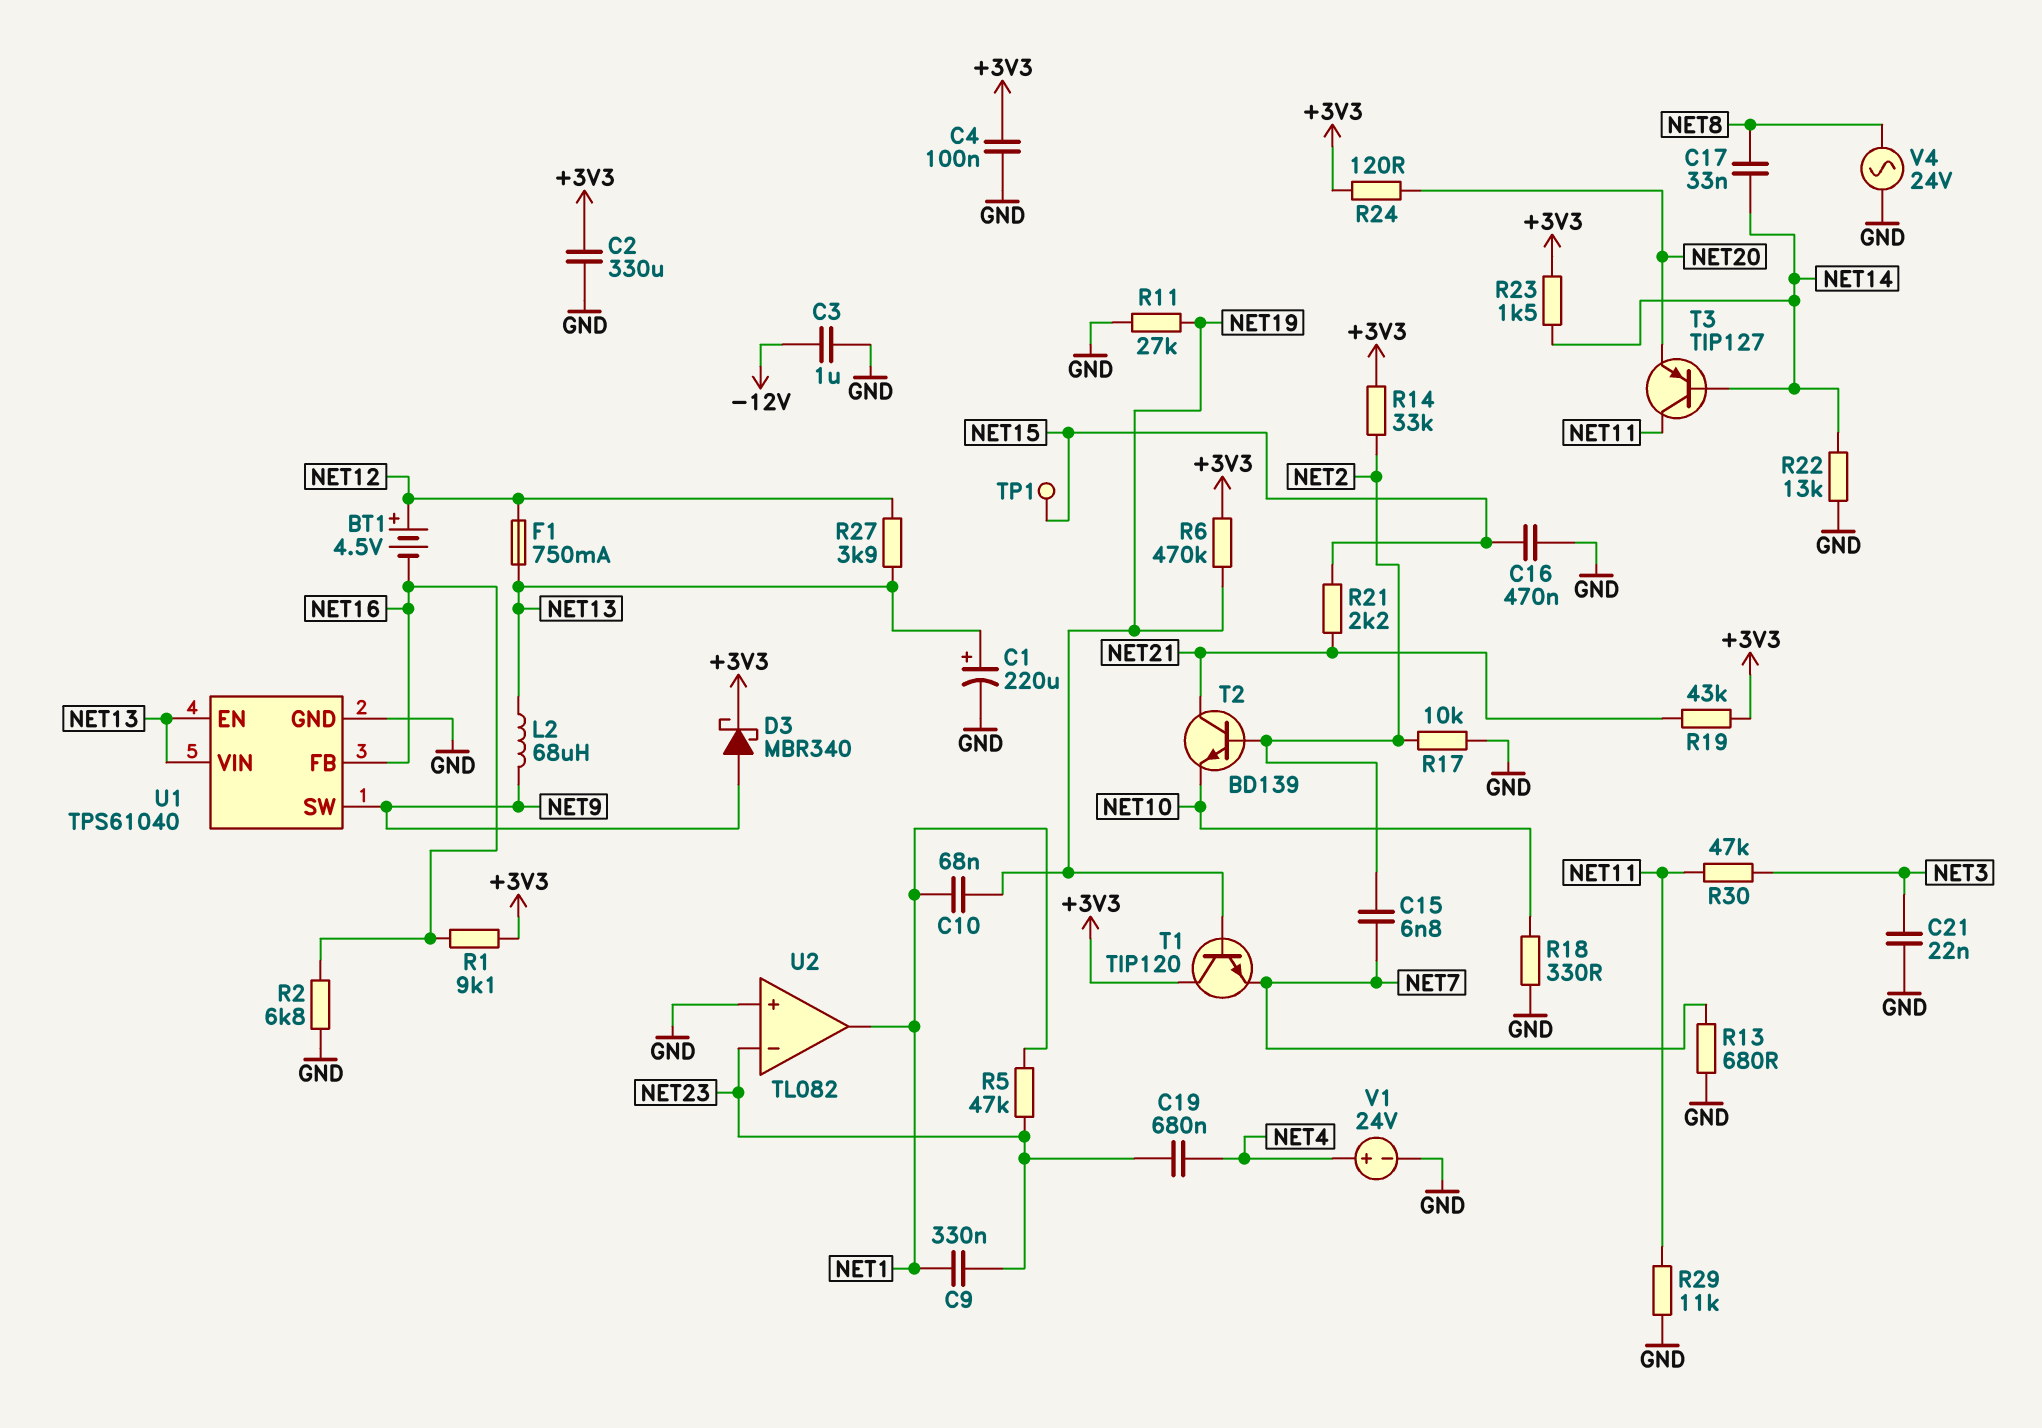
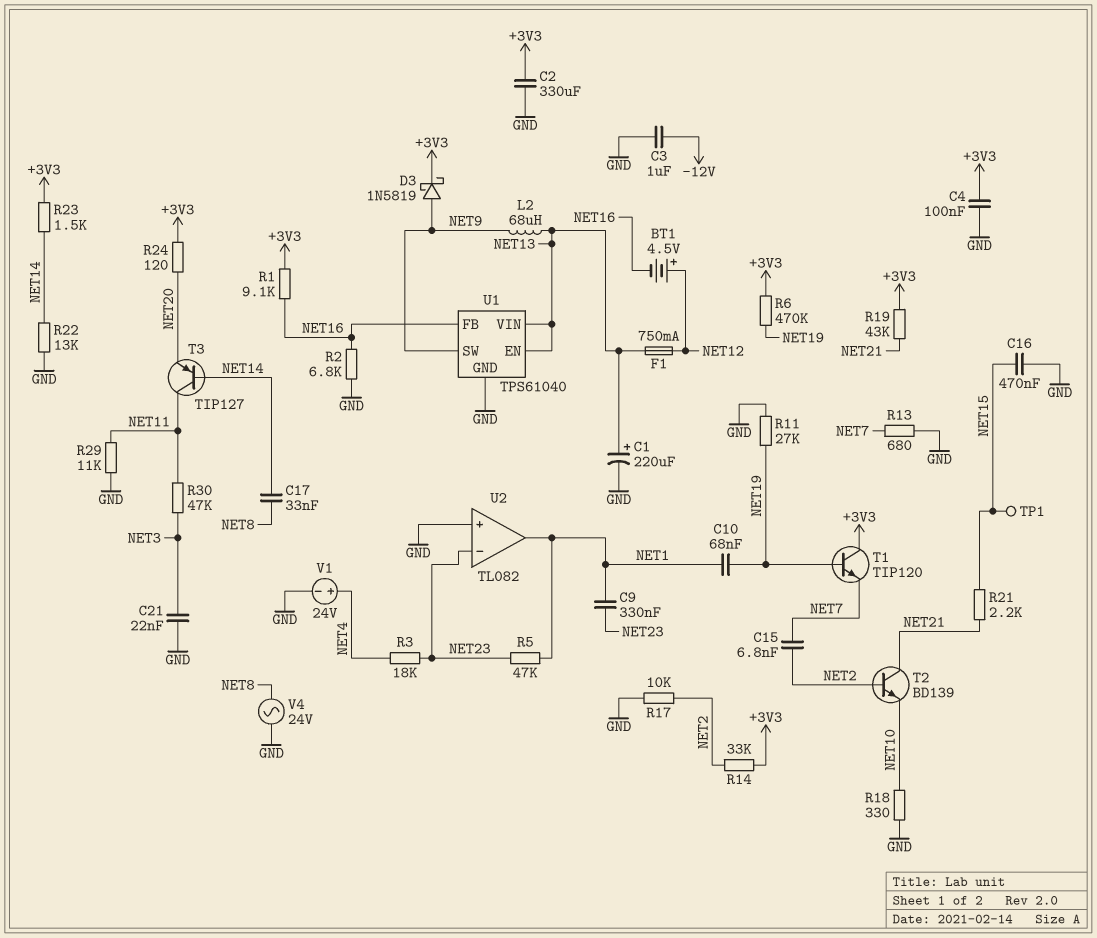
C19: 680nF (NET4, NET23) -> none
D3: schottky MBR340 (A NET9, K +3V3) -> schottky 1N5819 (A NET9, K +3V3)
R3: none -> 18k (NET4, NET23)
R27: 3.9k (NET12, NET13) -> none

